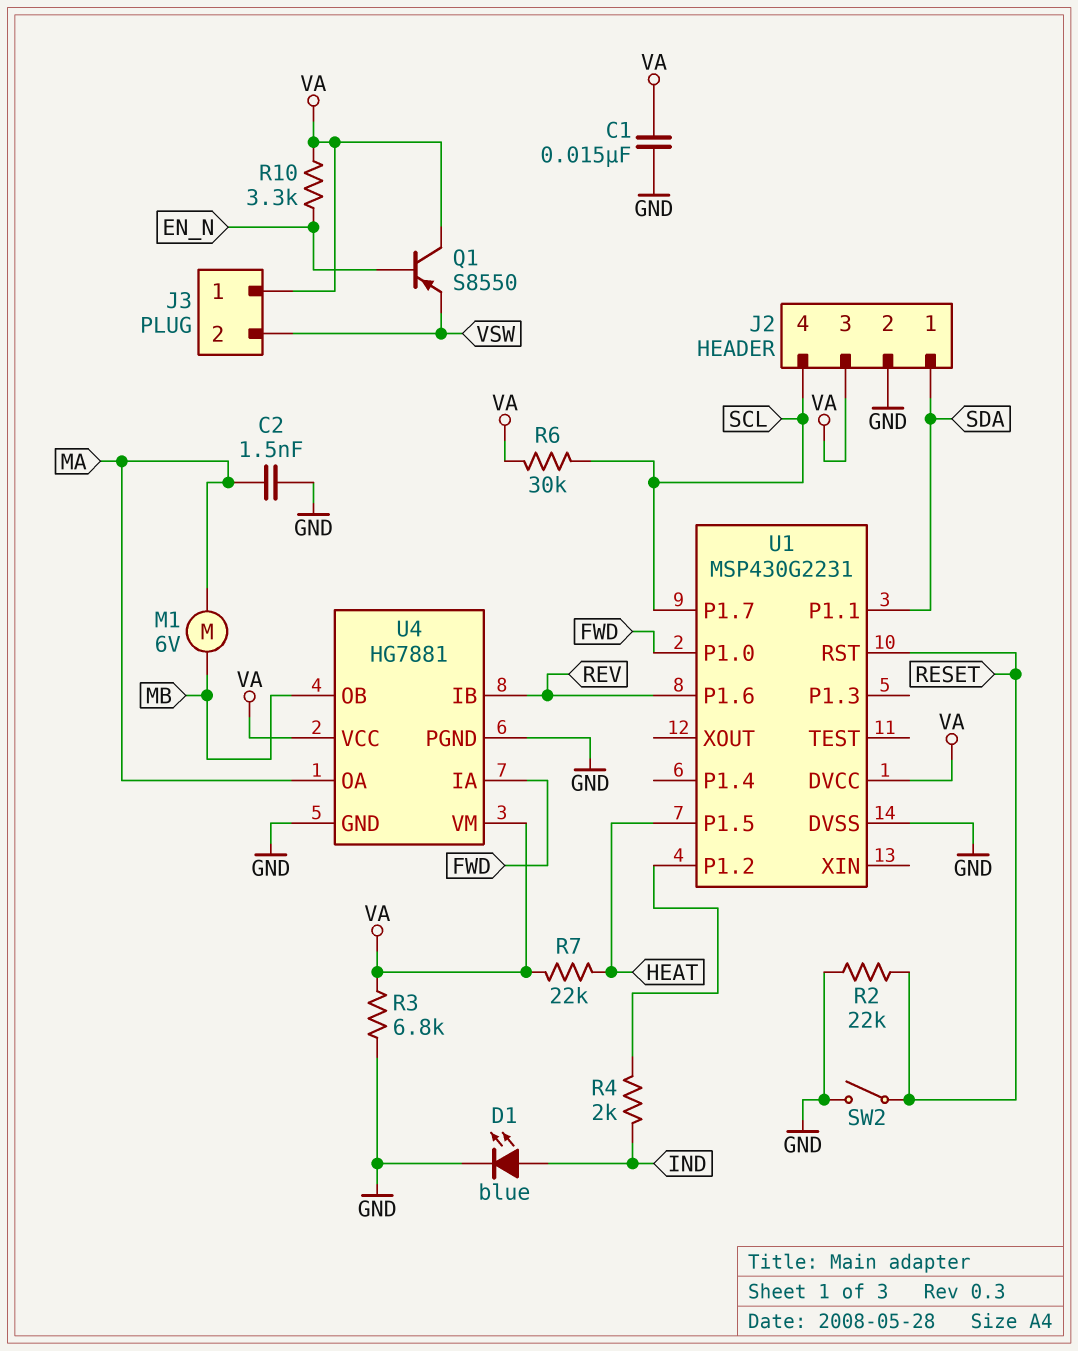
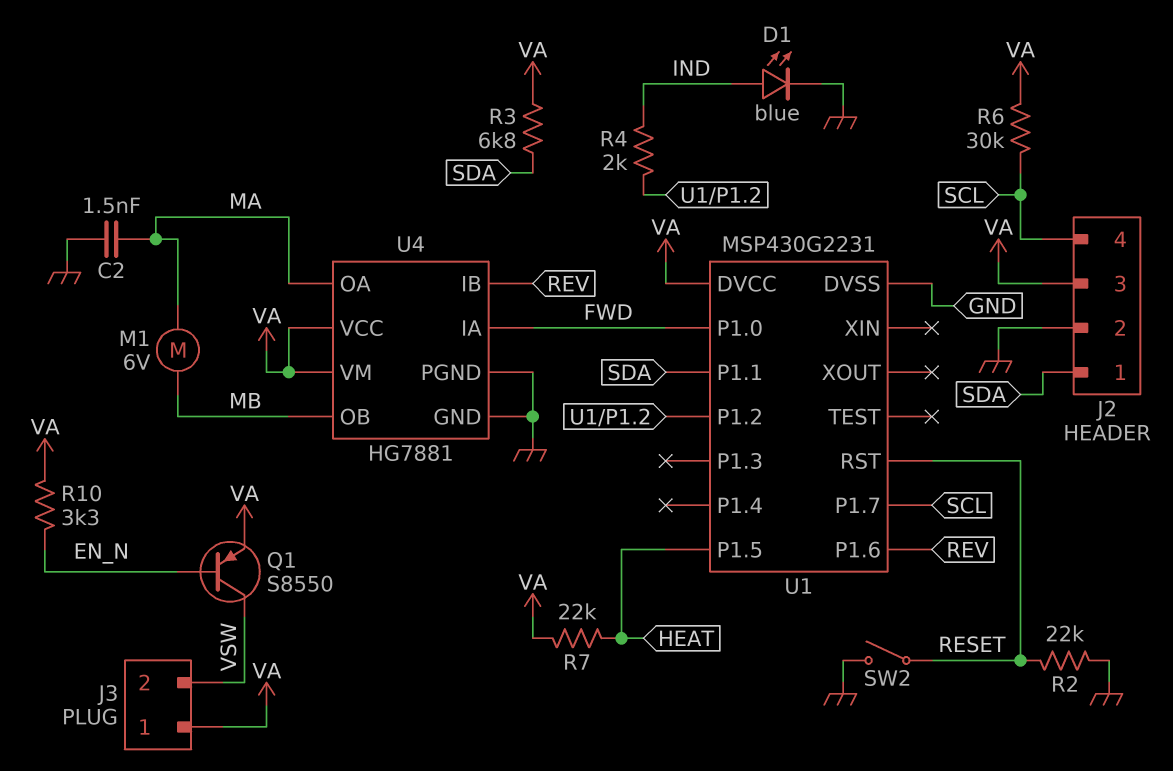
C1: 15nF (GND, VA) -> none
Q1: PNP S8550 (B EN_N, C VA, E VSW) -> PNP S8550 (B EN_N, C VSW, E VA)
R3: 6.8k (GND, VA) -> 6.8k (SDA, VA)

